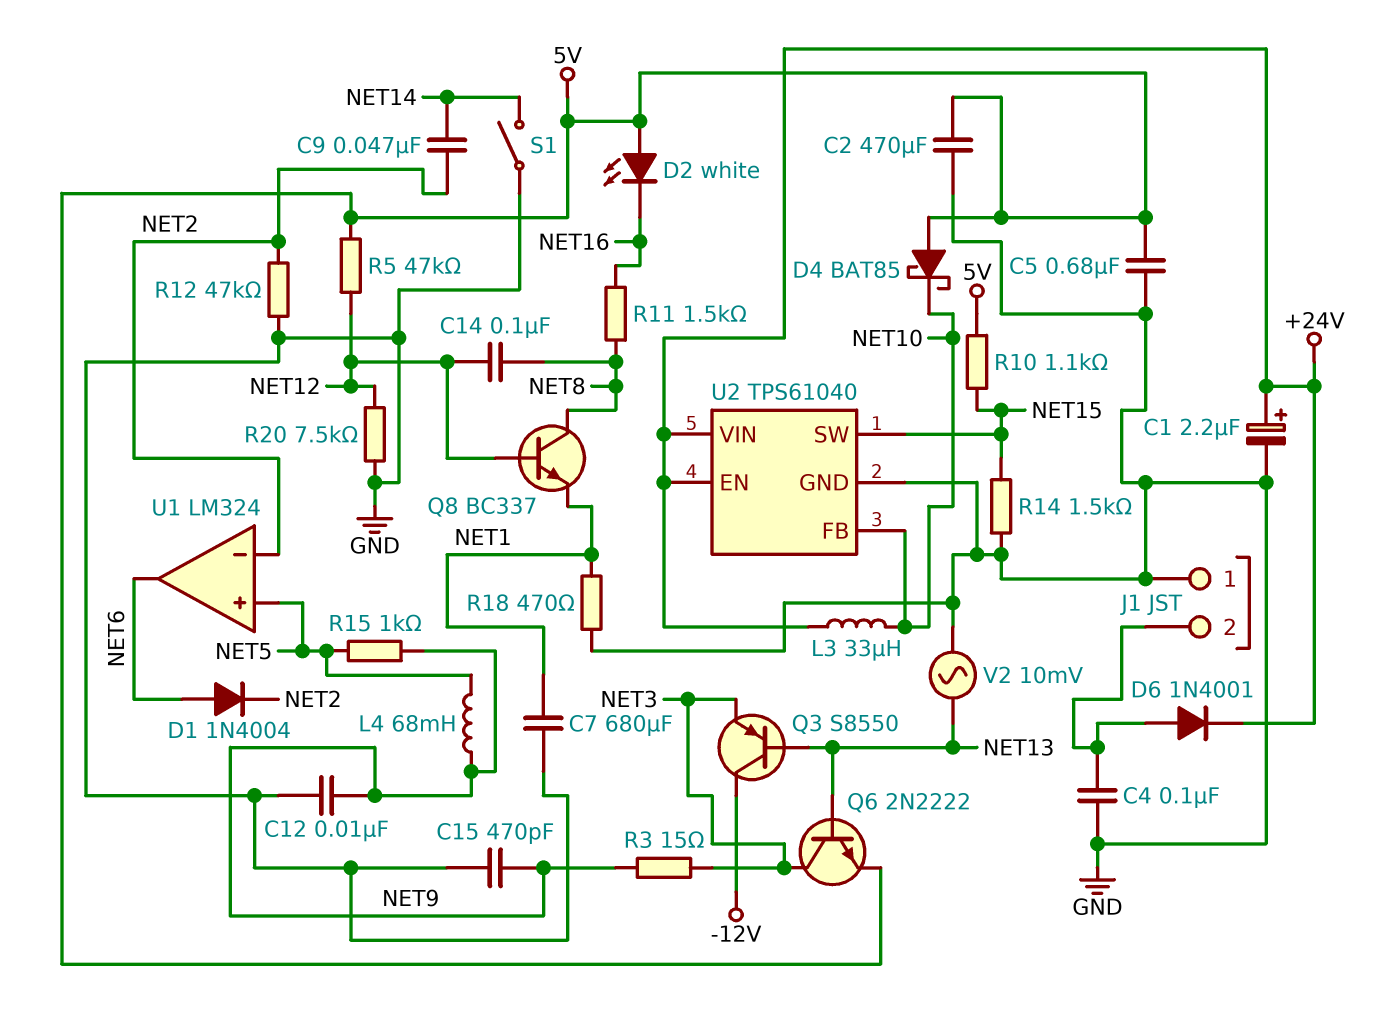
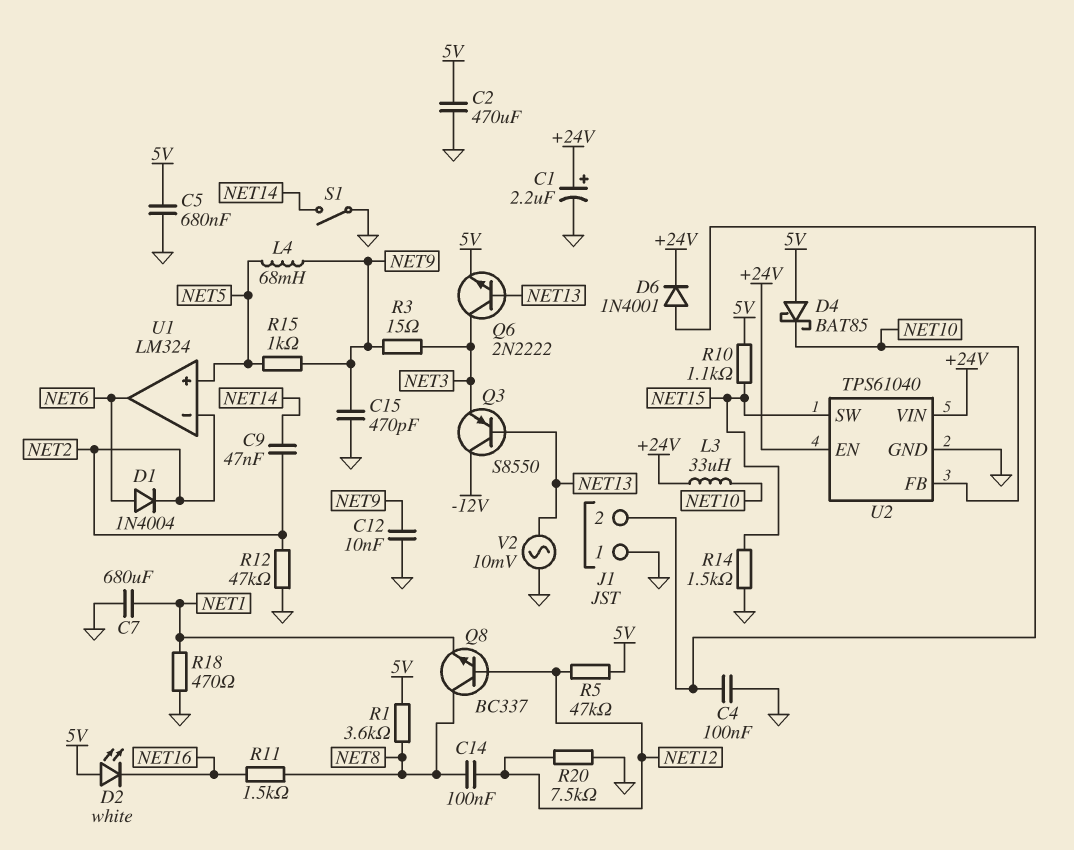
R1: none -> 3.6k (5V, NET8)

